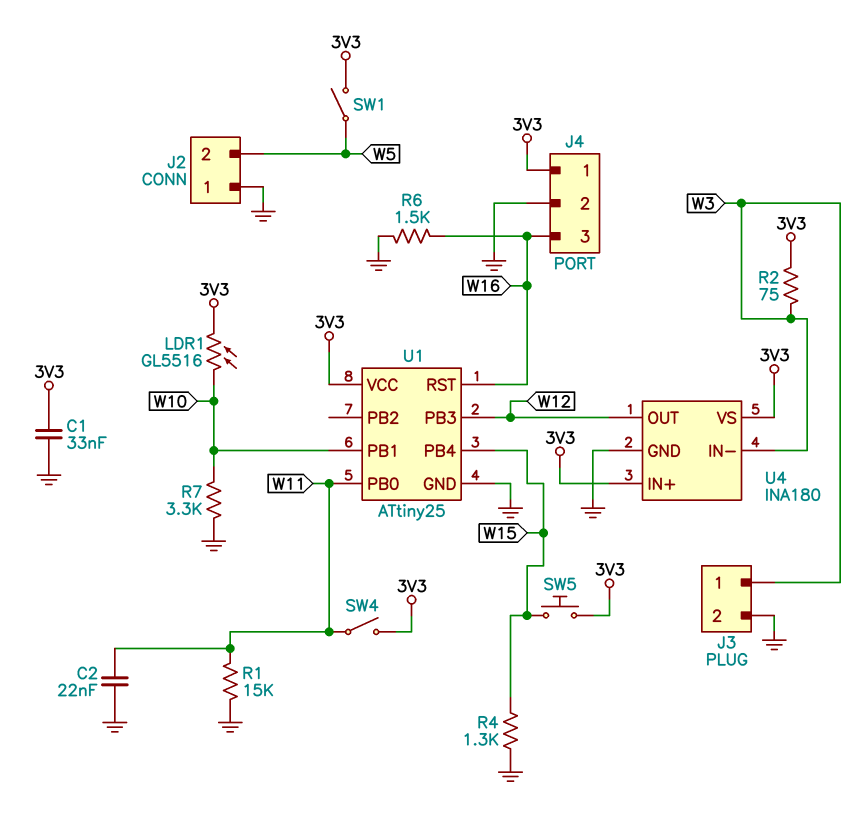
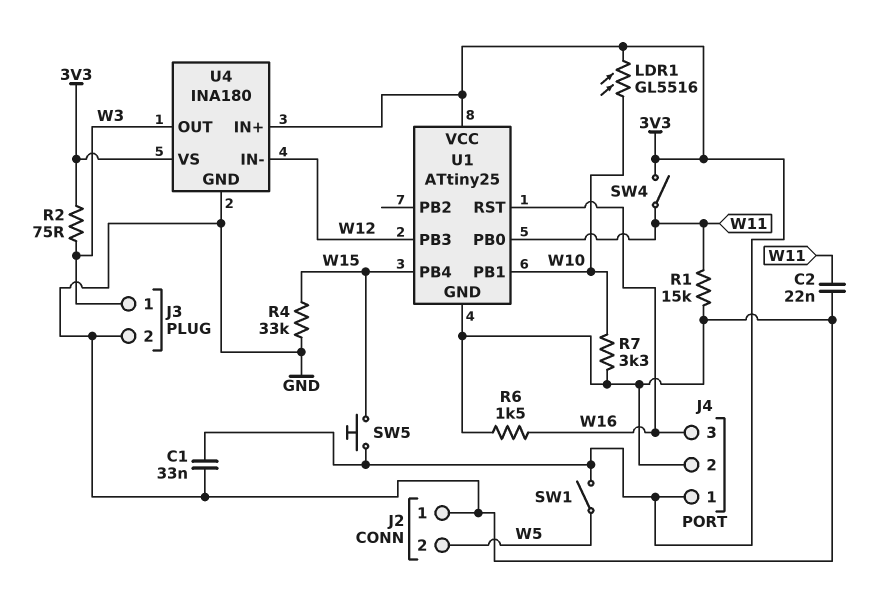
R4: 1.3k (GND, W15) -> 33k (GND, W15)
U4 pin IN-: W3 -> W12
U4 pin OUT: W12 -> W3

